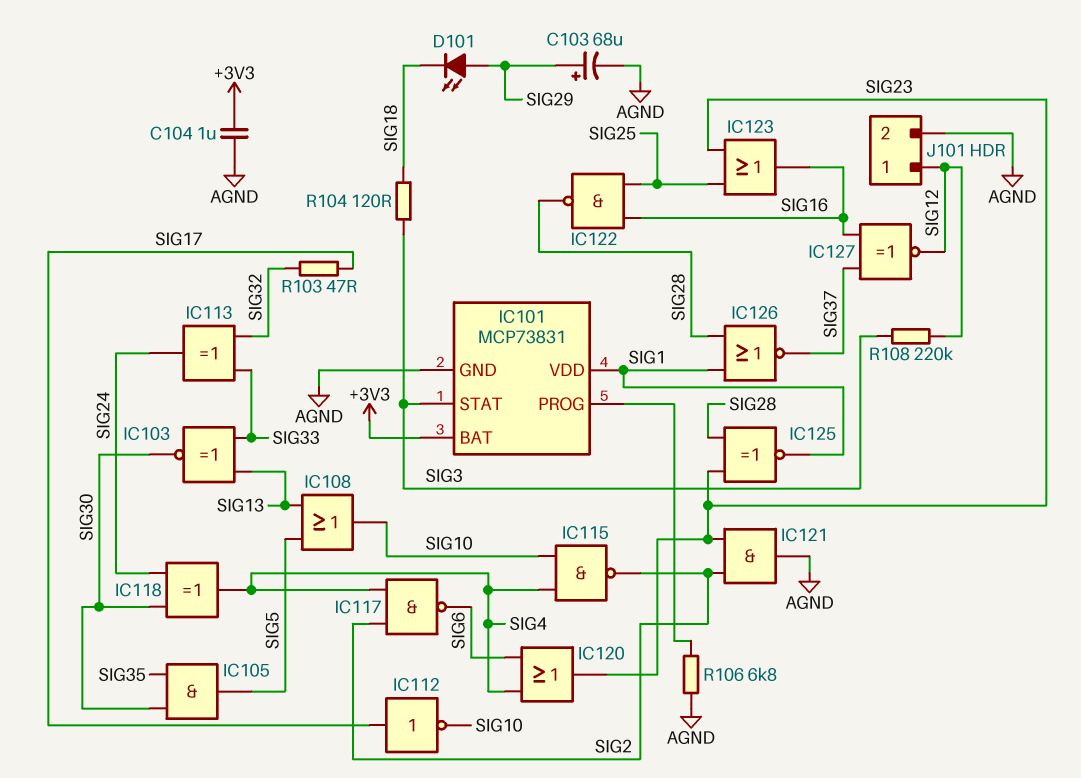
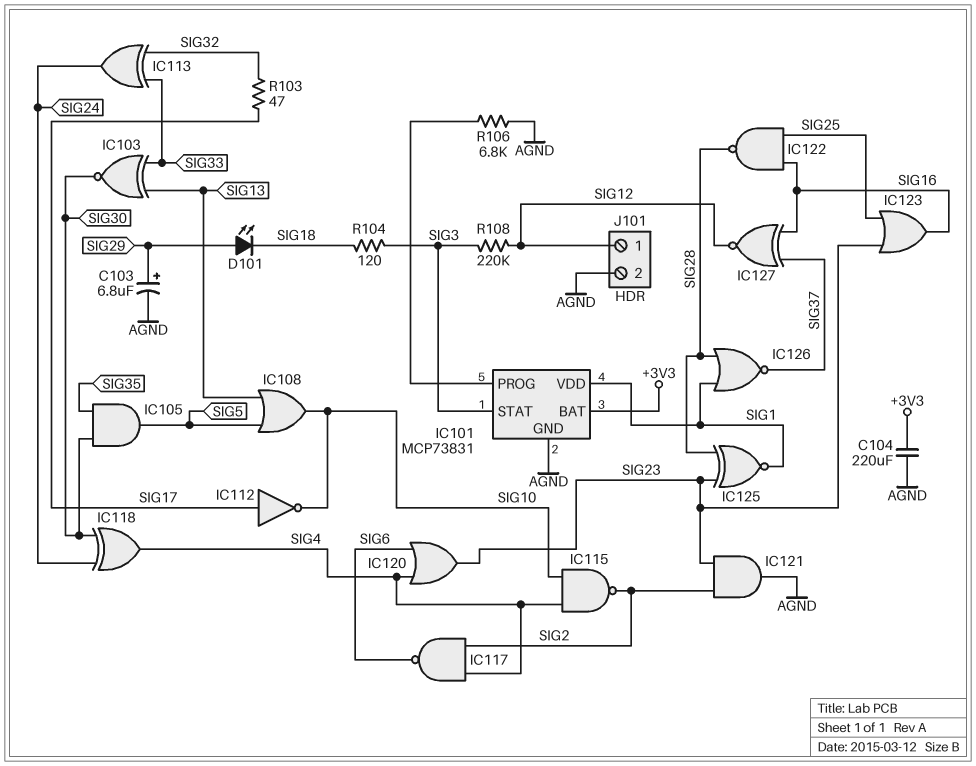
C103: 68uF (plus SIG29, minus AGND) -> 6.8uF (plus SIG29, minus AGND)
C104: 1uF (+3V3, AGND) -> 220uF (+3V3, AGND)

